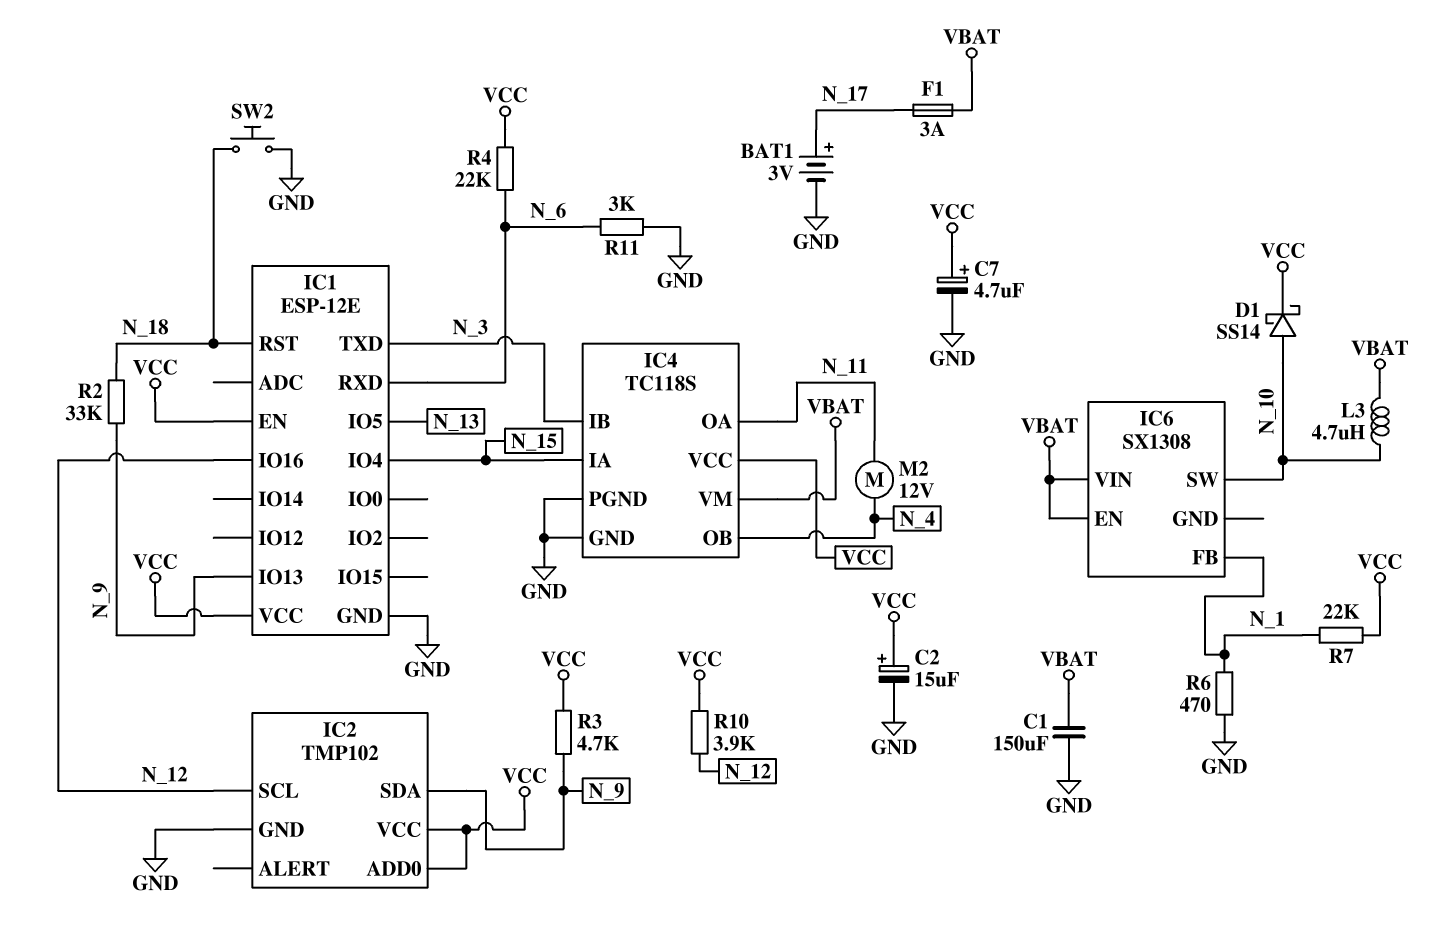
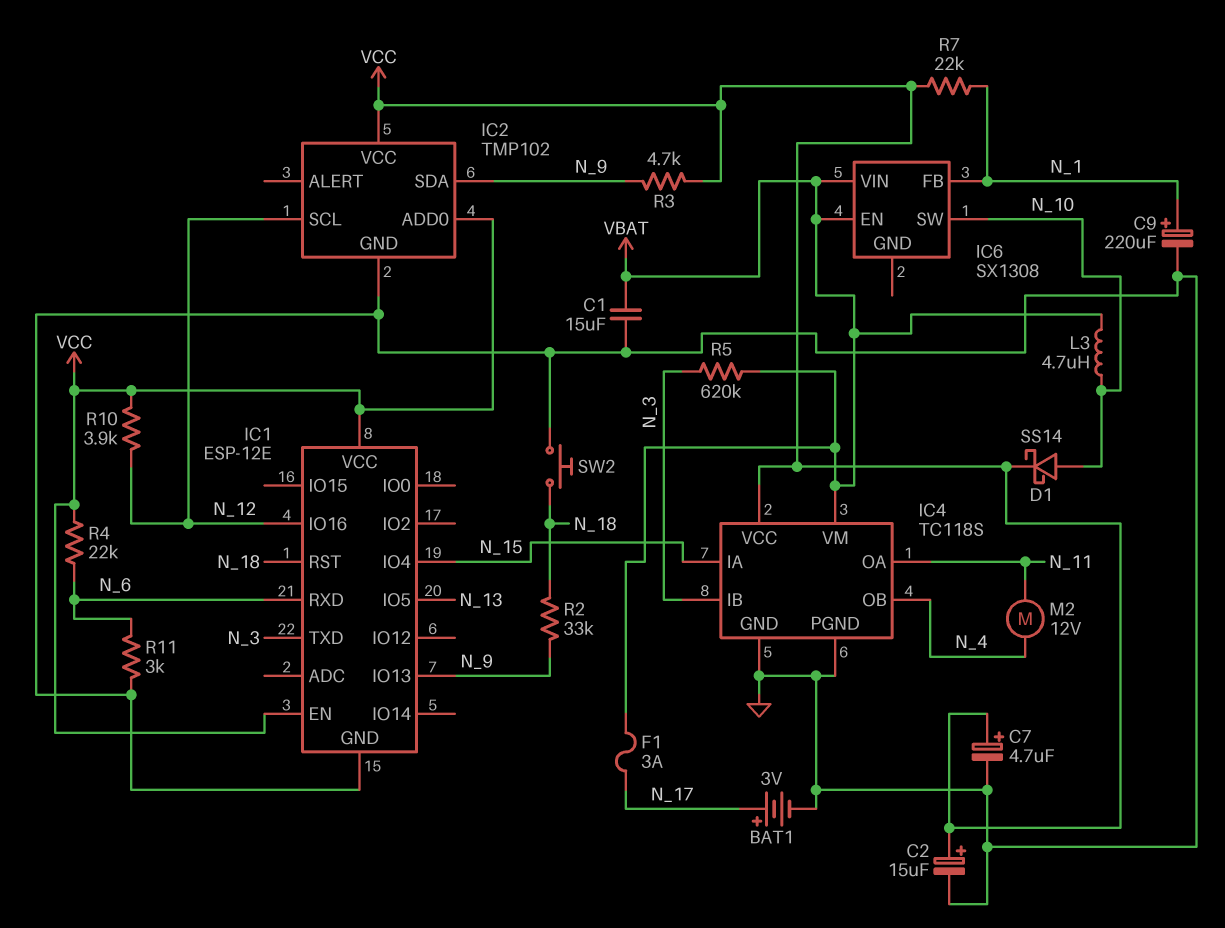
C1: 150uF (GND, VBAT) -> 15uF (GND, VBAT)
C9: none -> 220uF (plus N_1, minus GND)
R5: none -> 620k (N_3, VBAT)
R6: 470 (GND, N_1) -> none

